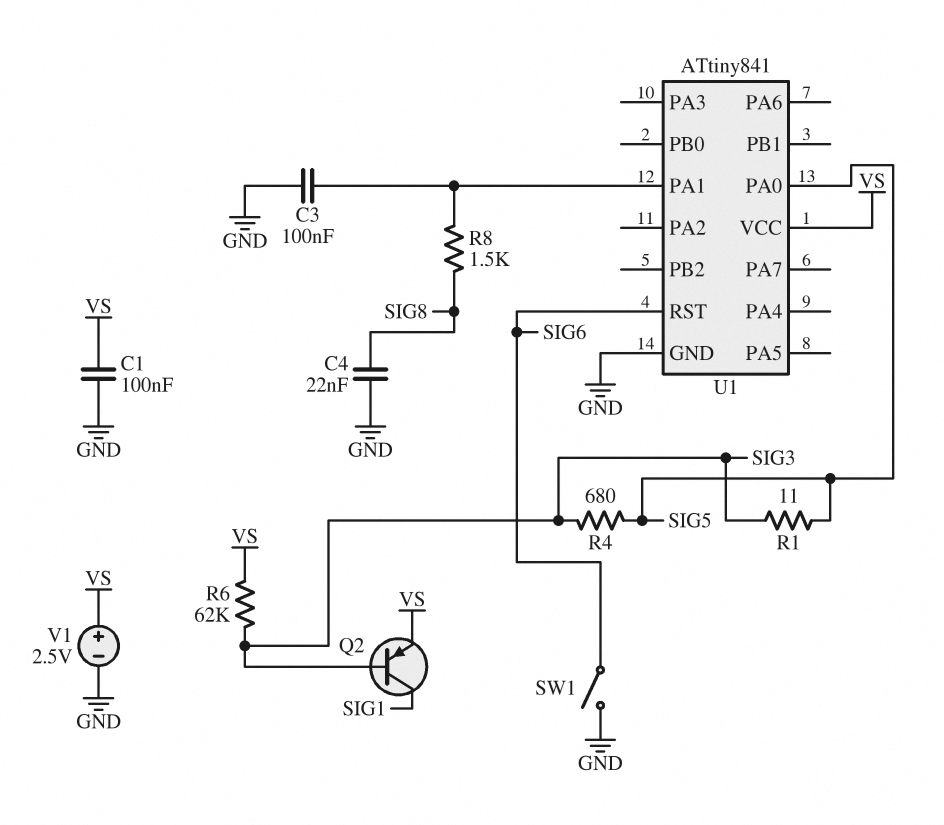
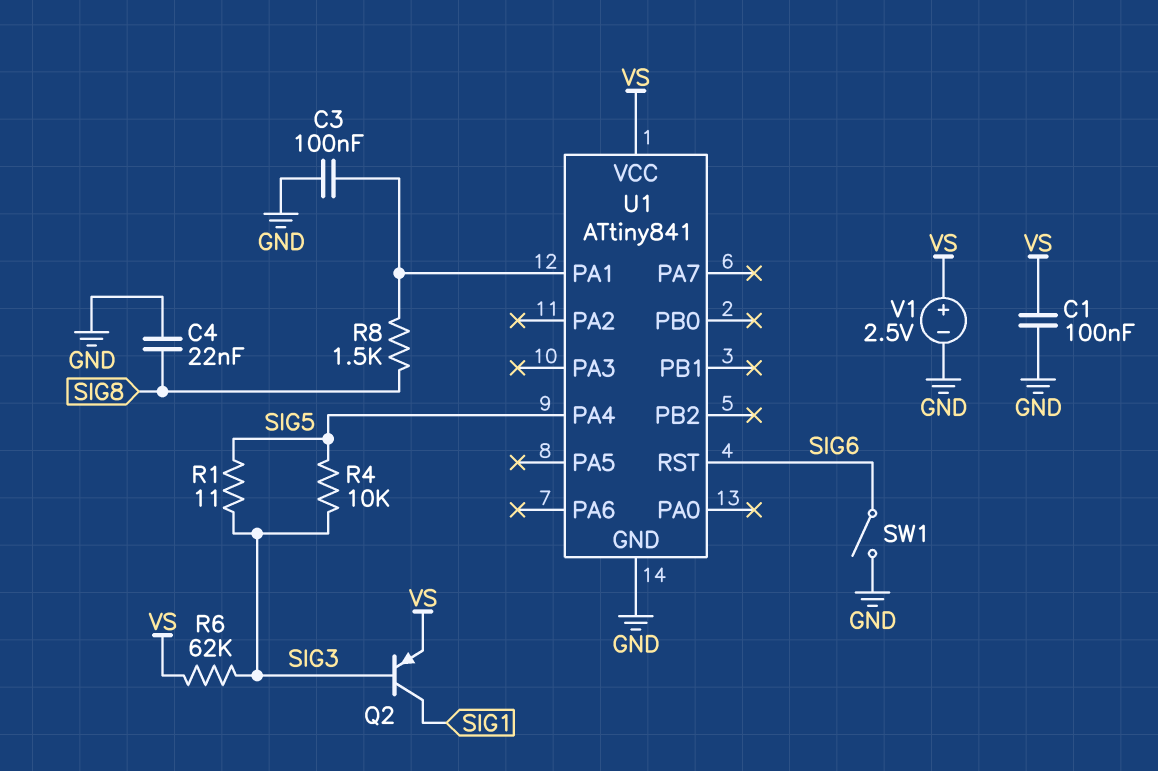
R4: 680 (SIG3, SIG5) -> 10k (SIG3, SIG5)
U1 pin PA0: SIG5 -> none
U1 pin PA4: none -> SIG5

